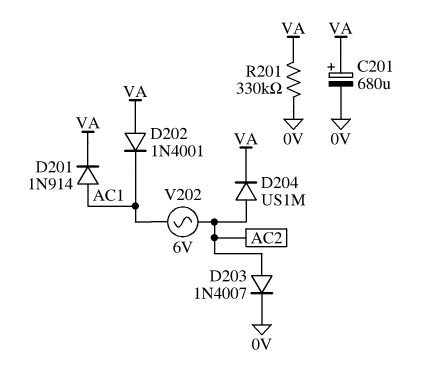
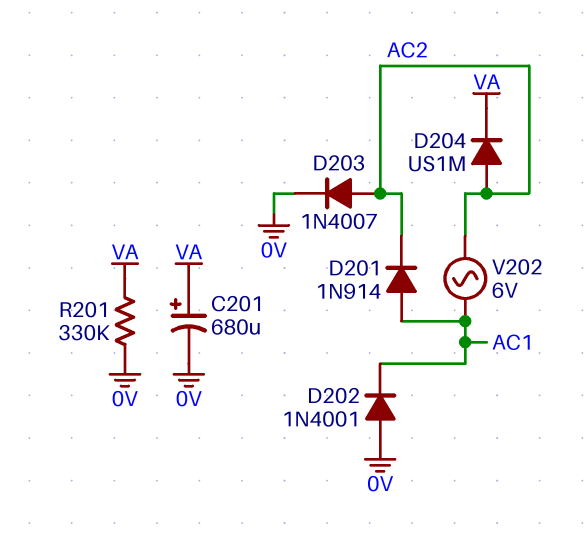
D201: diode 1N914 (A AC1, K VA) -> diode 1N914 (A AC1, K AC2)
D202: diode 1N4001 (A VA, K AC1) -> diode 1N4001 (A 0V, K AC1)

